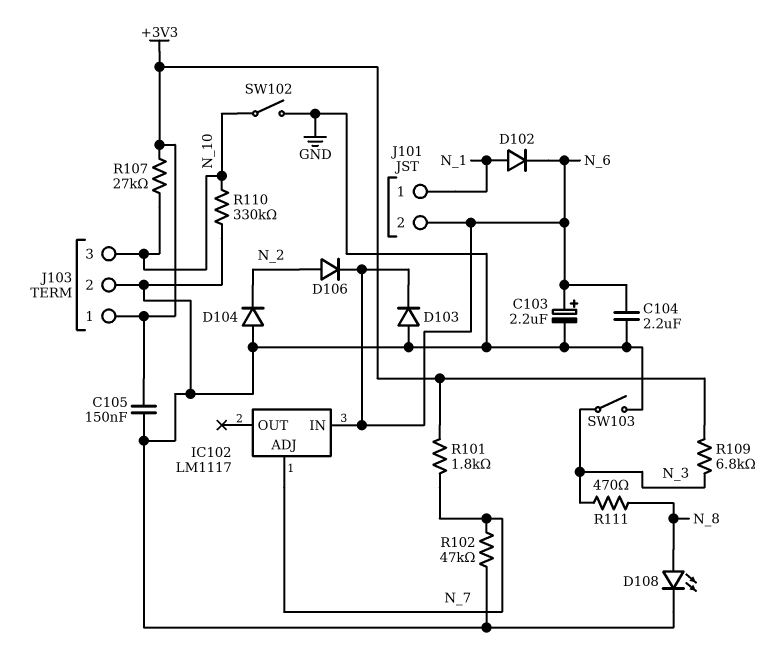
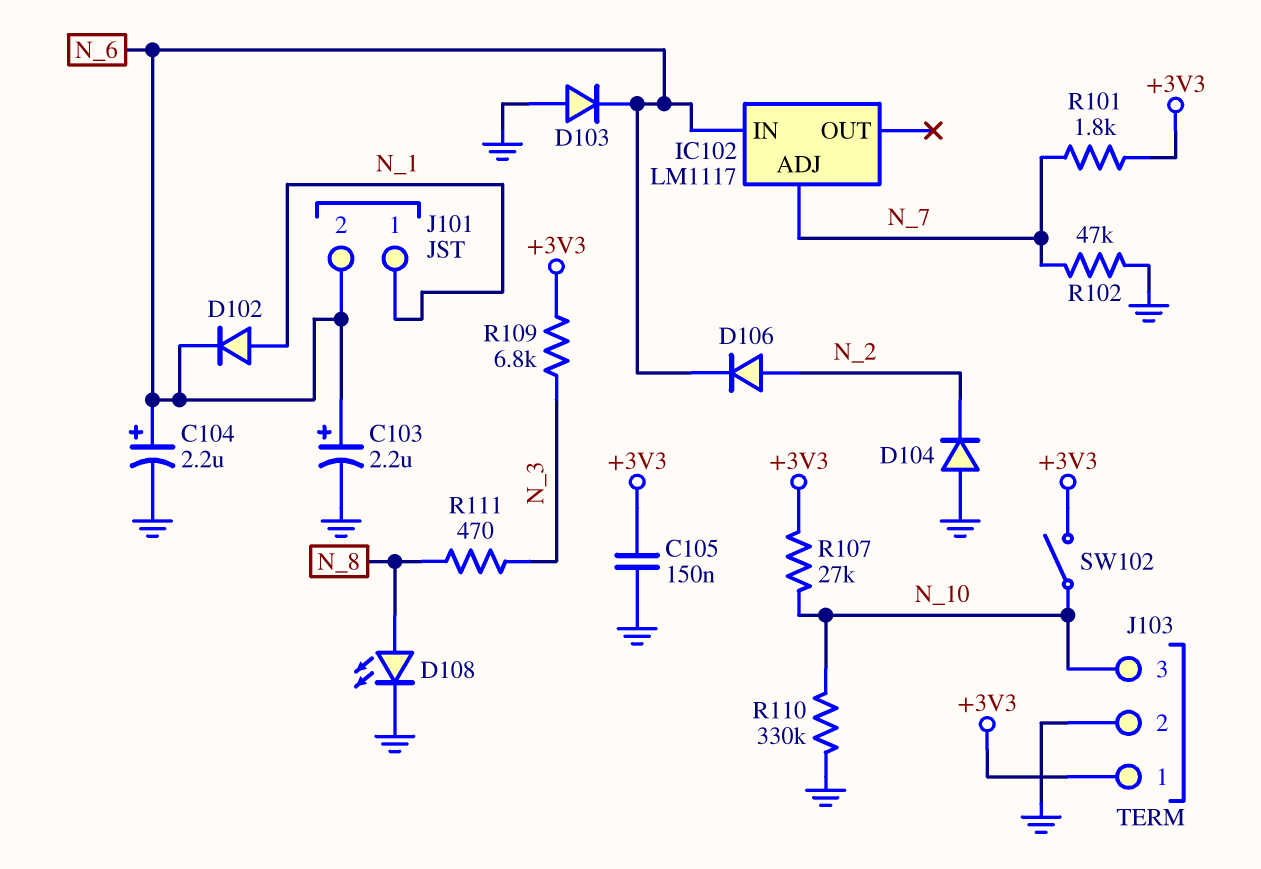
C104: 2.2uF (GND, N_6) -> 2.2uF (plus N_6, minus GND)
SW102: switch (GND, N_10) -> switch (+3V3, N_10)
SW103: switch (GND, N_3) -> none

